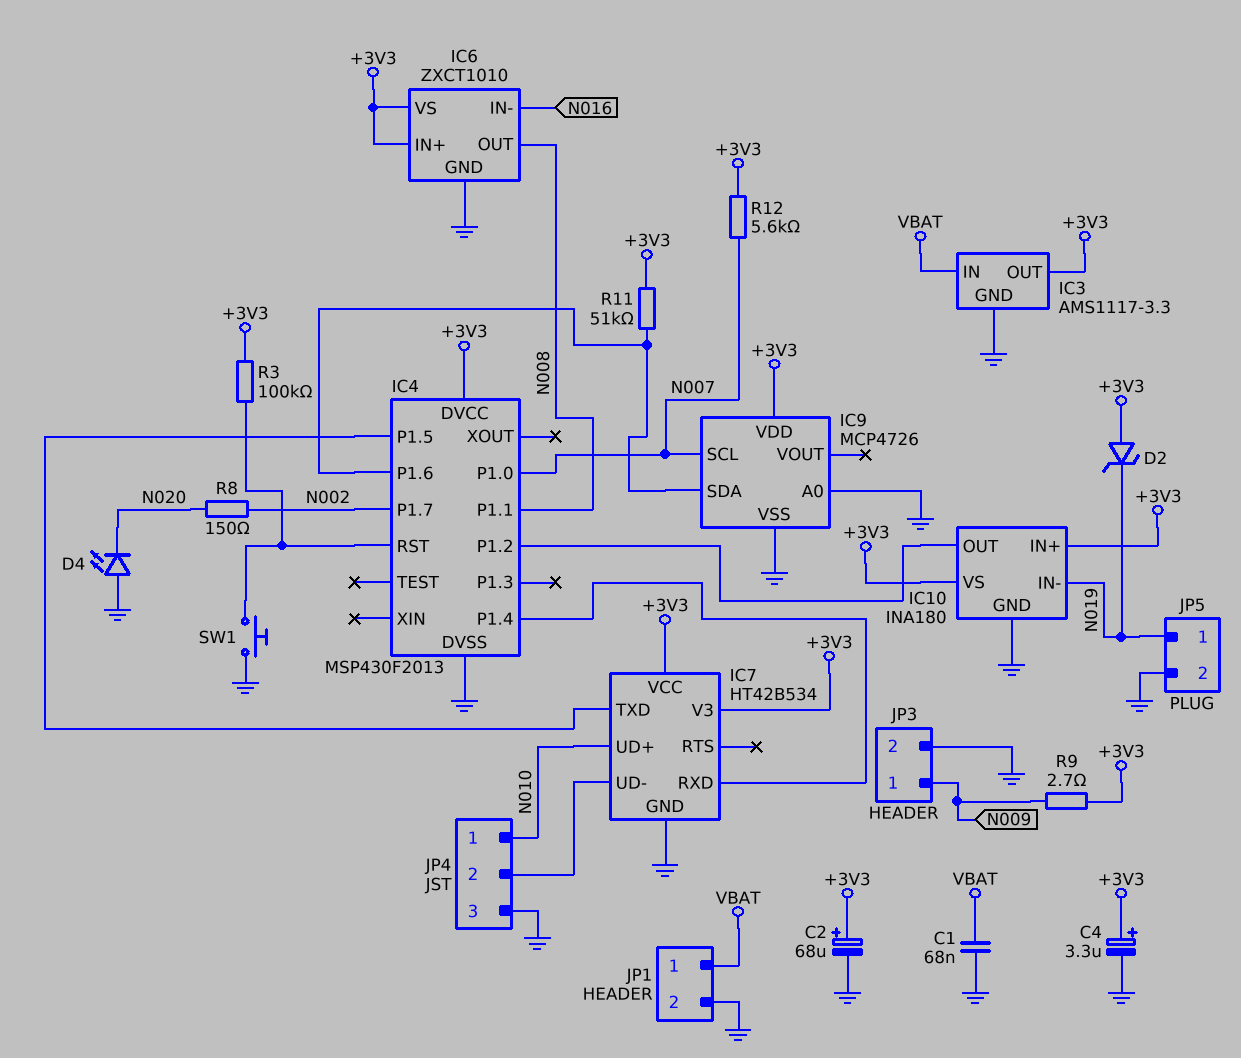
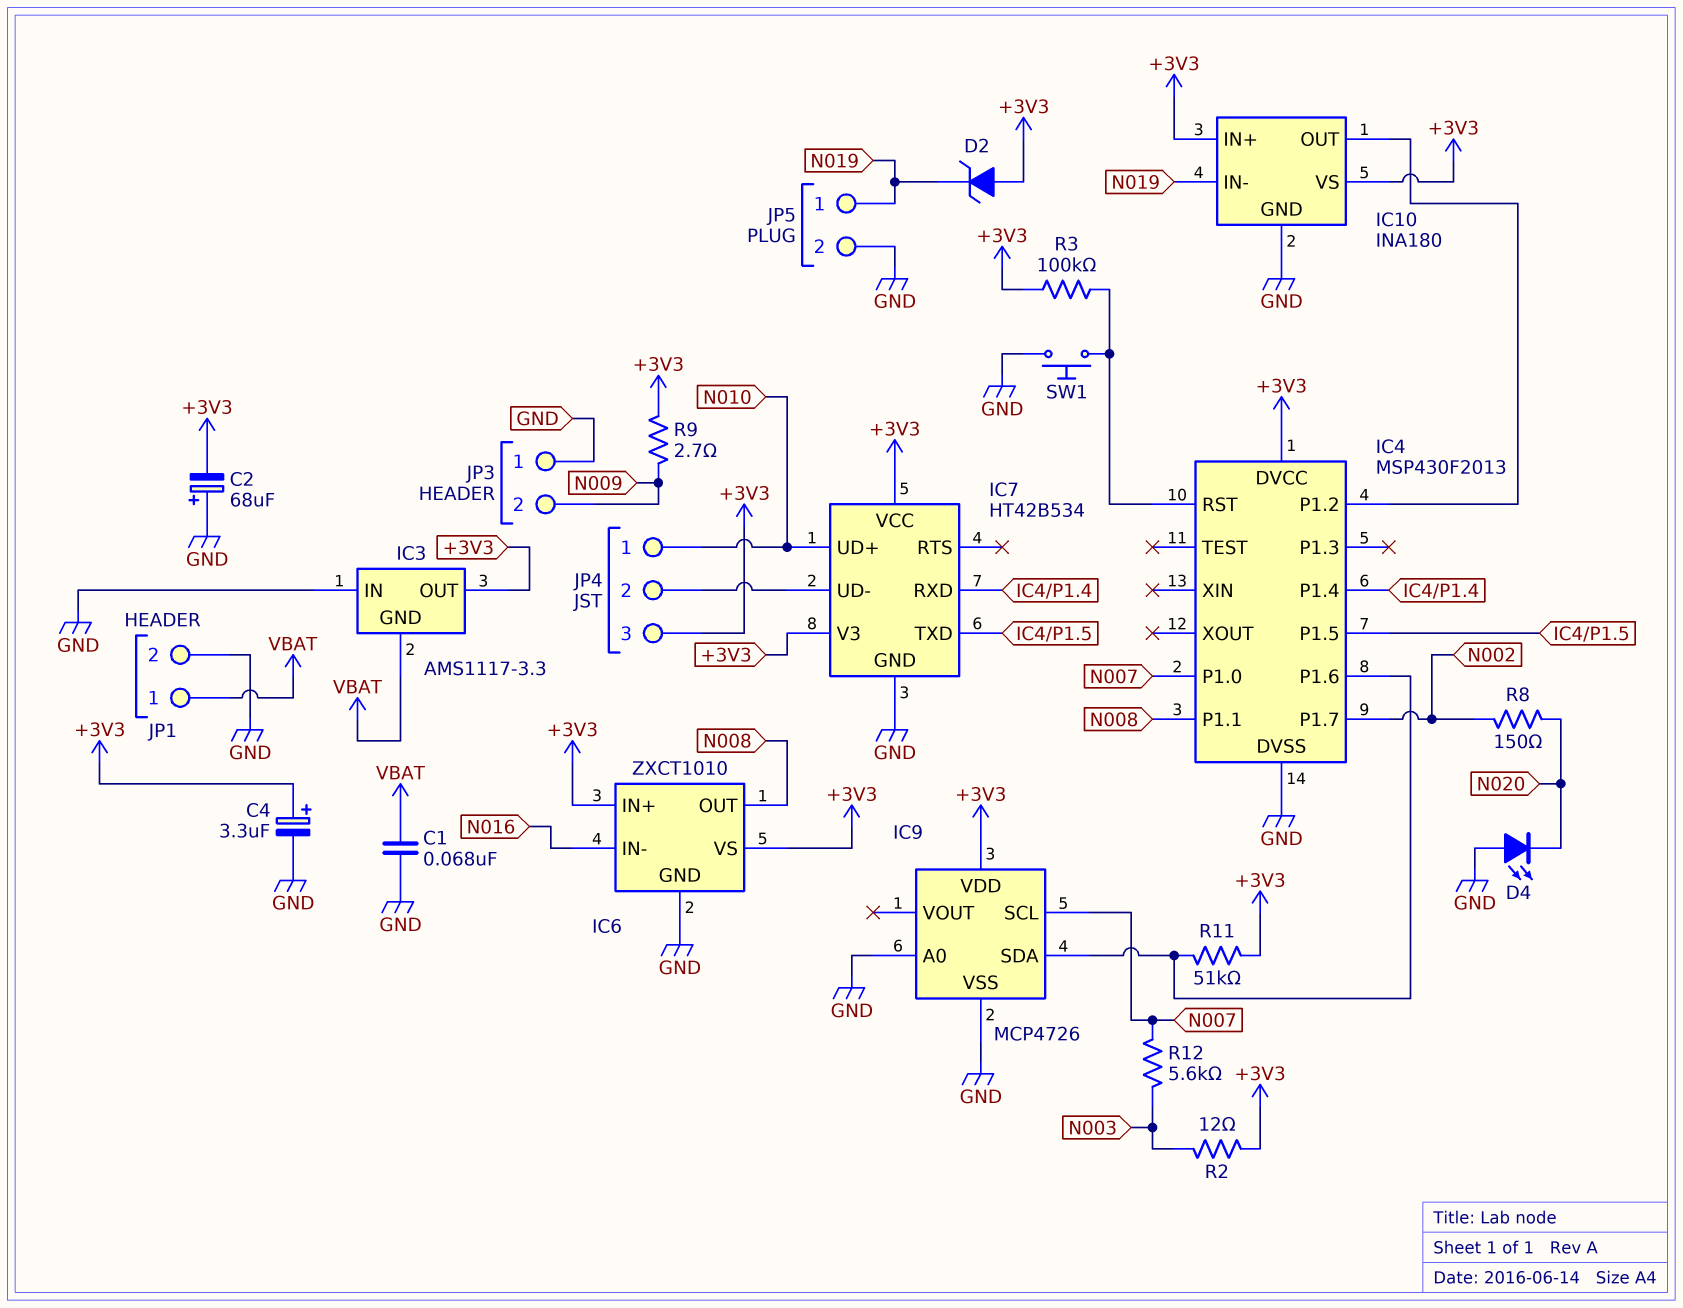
C2: 68uF (plus +3V3, minus GND) -> 68uF (plus GND, minus +3V3)
IC3 pin GND: GND -> VBAT
IC3 pin IN: VBAT -> GND
JP3 pin 1: N009 -> GND
JP3 pin 2: GND -> N009
JP4 pin 3: GND -> +3V3
R2: none -> 12 (+3V3, N003)
R12: 5.6k (+3V3, N007) -> 5.6k (N003, N007)

